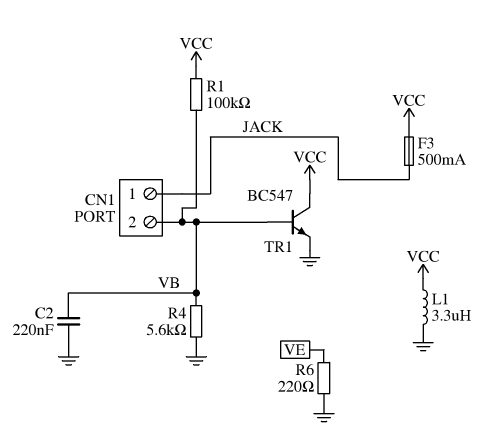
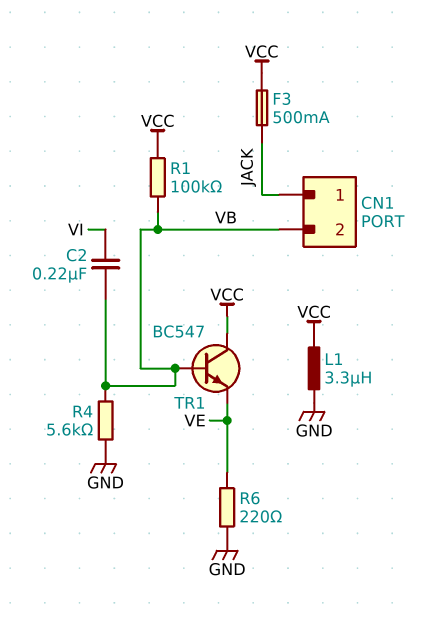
C2: 220nF (GND, VB) -> 220nF (VB, VI)
TR1: NPN BC547 (B VB, C VCC, E GND) -> NPN BC547 (B VB, C VCC, E VE)

